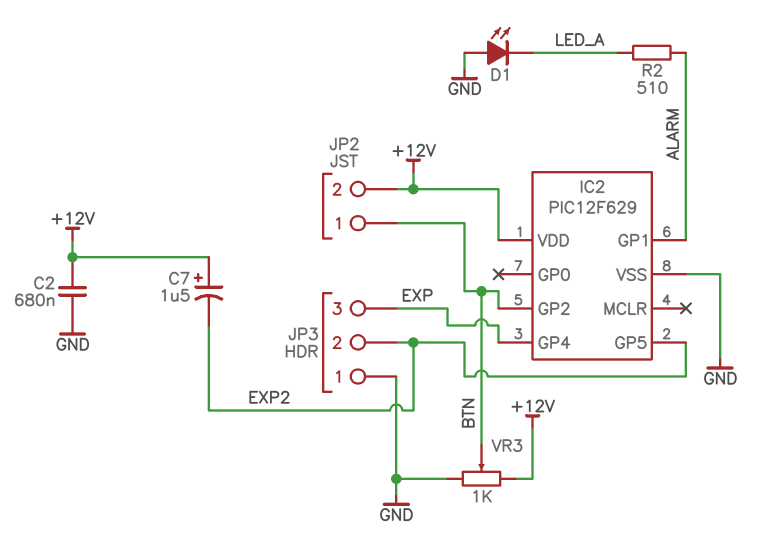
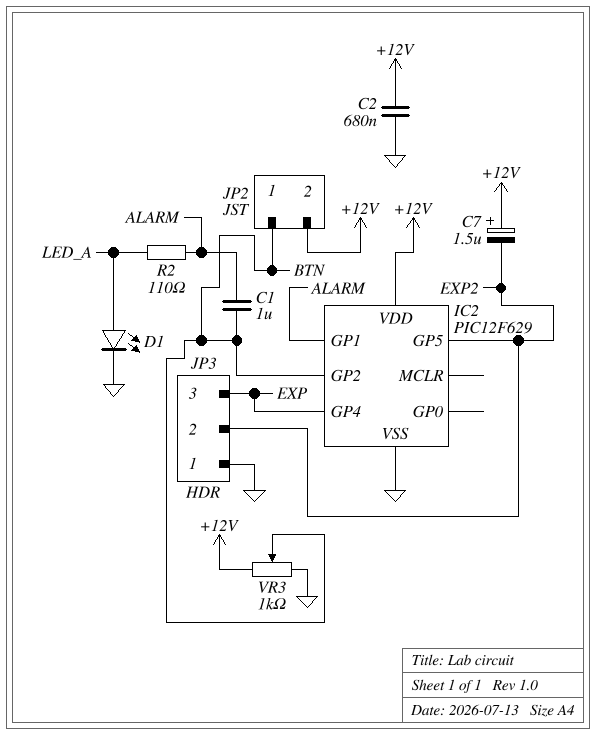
C1: none -> 1uF (ALARM, BTN)
D1: LED (A GND, K LED_A) -> LED (A LED_A, K GND)
R2: 510 (ALARM, LED_A) -> 110 (ALARM, LED_A)

